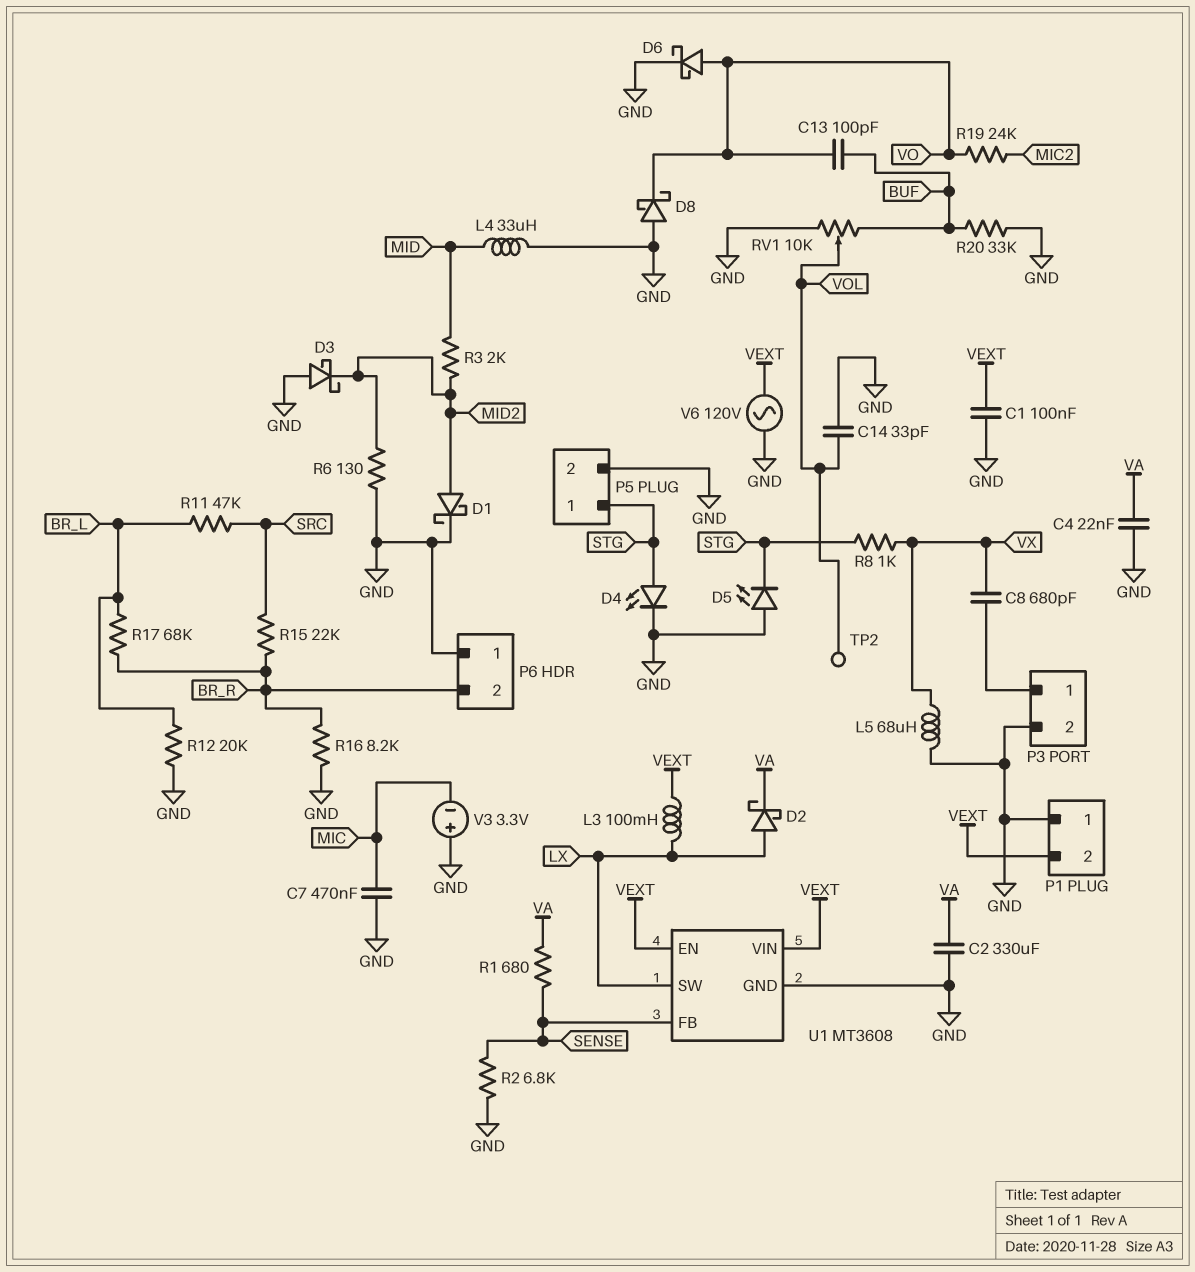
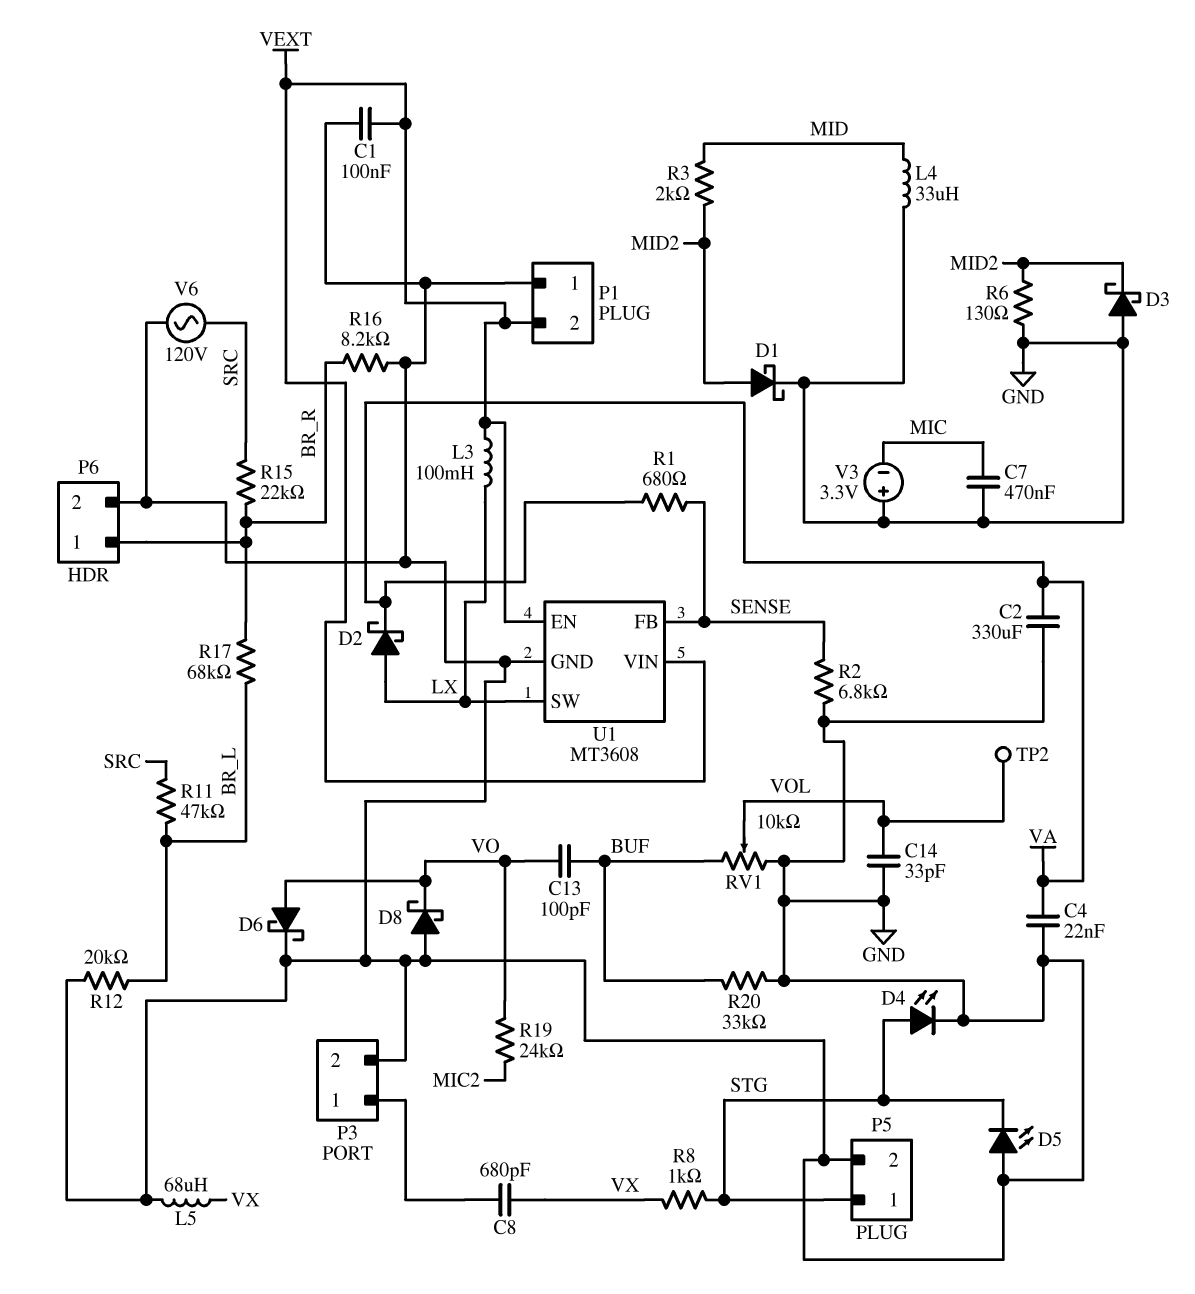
P6 pin 1: GND -> BR_R
P6 pin 2: BR_R -> GND
V6: AC 120V (GND, VEXT) -> AC 120V (GND, SRC)

